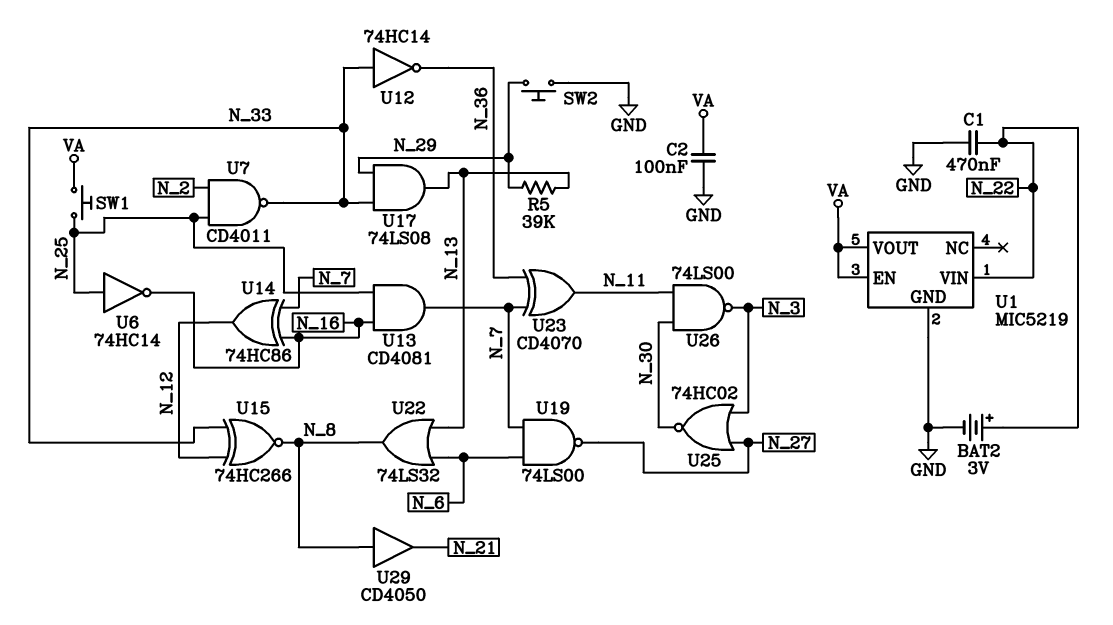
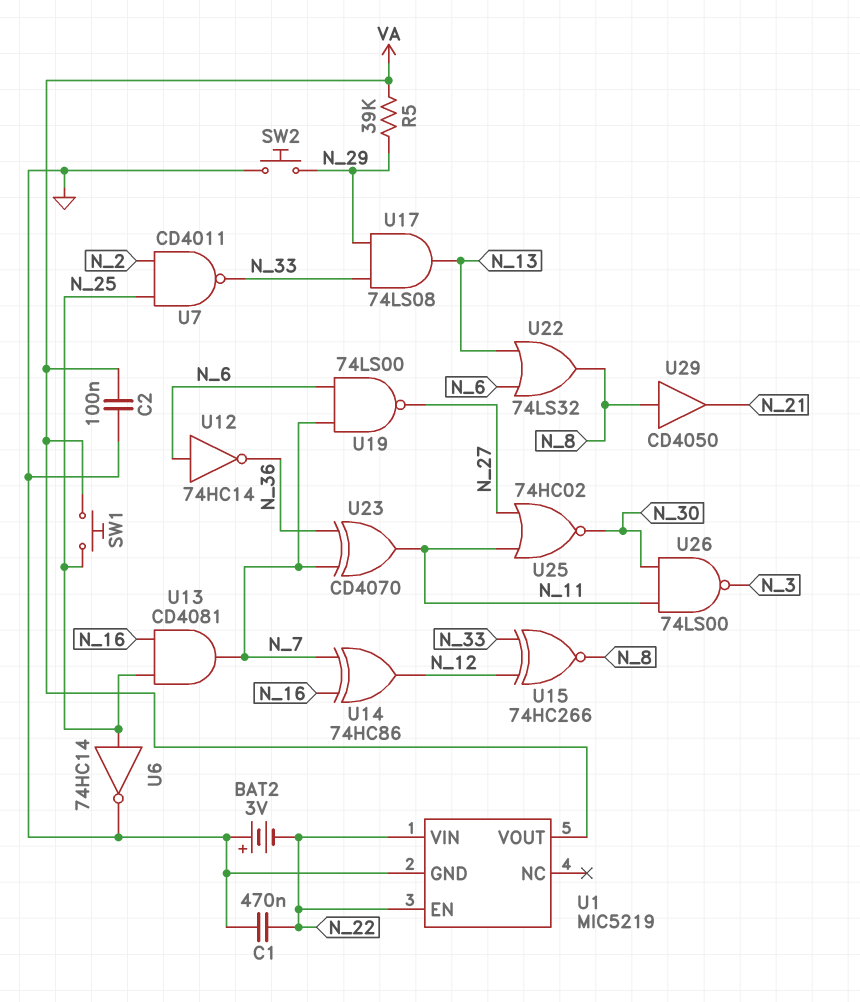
BAT2: 3V (plus N_22, minus GND) -> 3V (plus GND, minus N_22)
R5: 39k (N_13, N_29) -> 39k (N_29, VA)
U1 pin EN: VA -> N_22
U6: NOT 74HC14 (in N_25, out N_16) -> NOT 74HC14 (in N_25, out GND)
U12: NOT 74HC14 (in N_33, out N_36) -> NOT 74HC14 (in N_6, out N_36)
U25: NOR 74HC02 (in N_3, in N_27, out N_30) -> NOR 74HC02 (in N_11, in N_27, out N_30)

